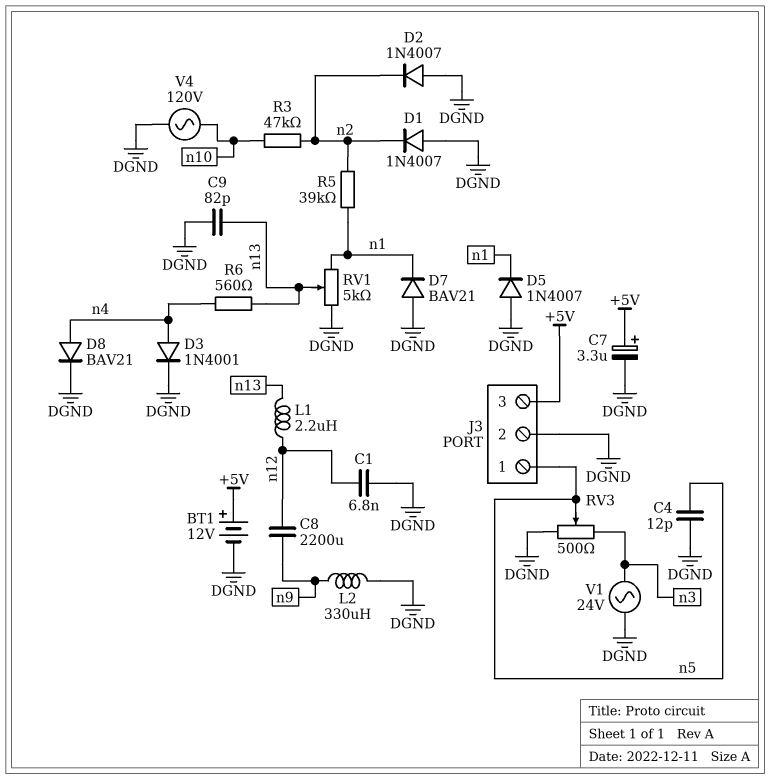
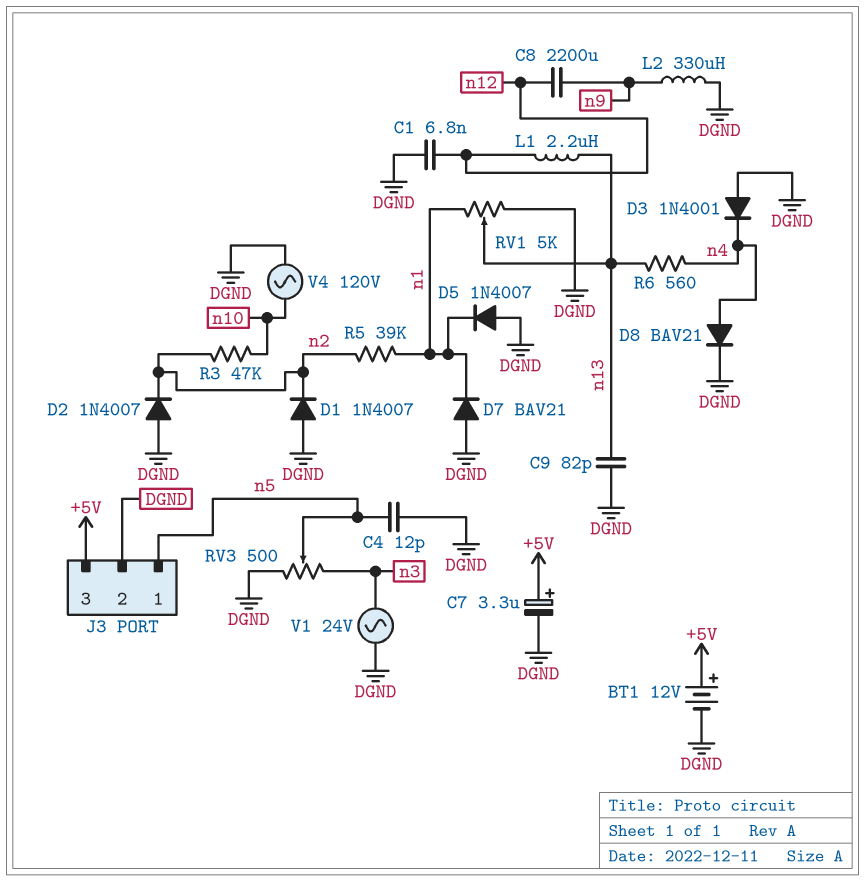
D3: diode 1N4001 (A n4, K DGND) -> diode 1N4001 (A DGND, K n4)

